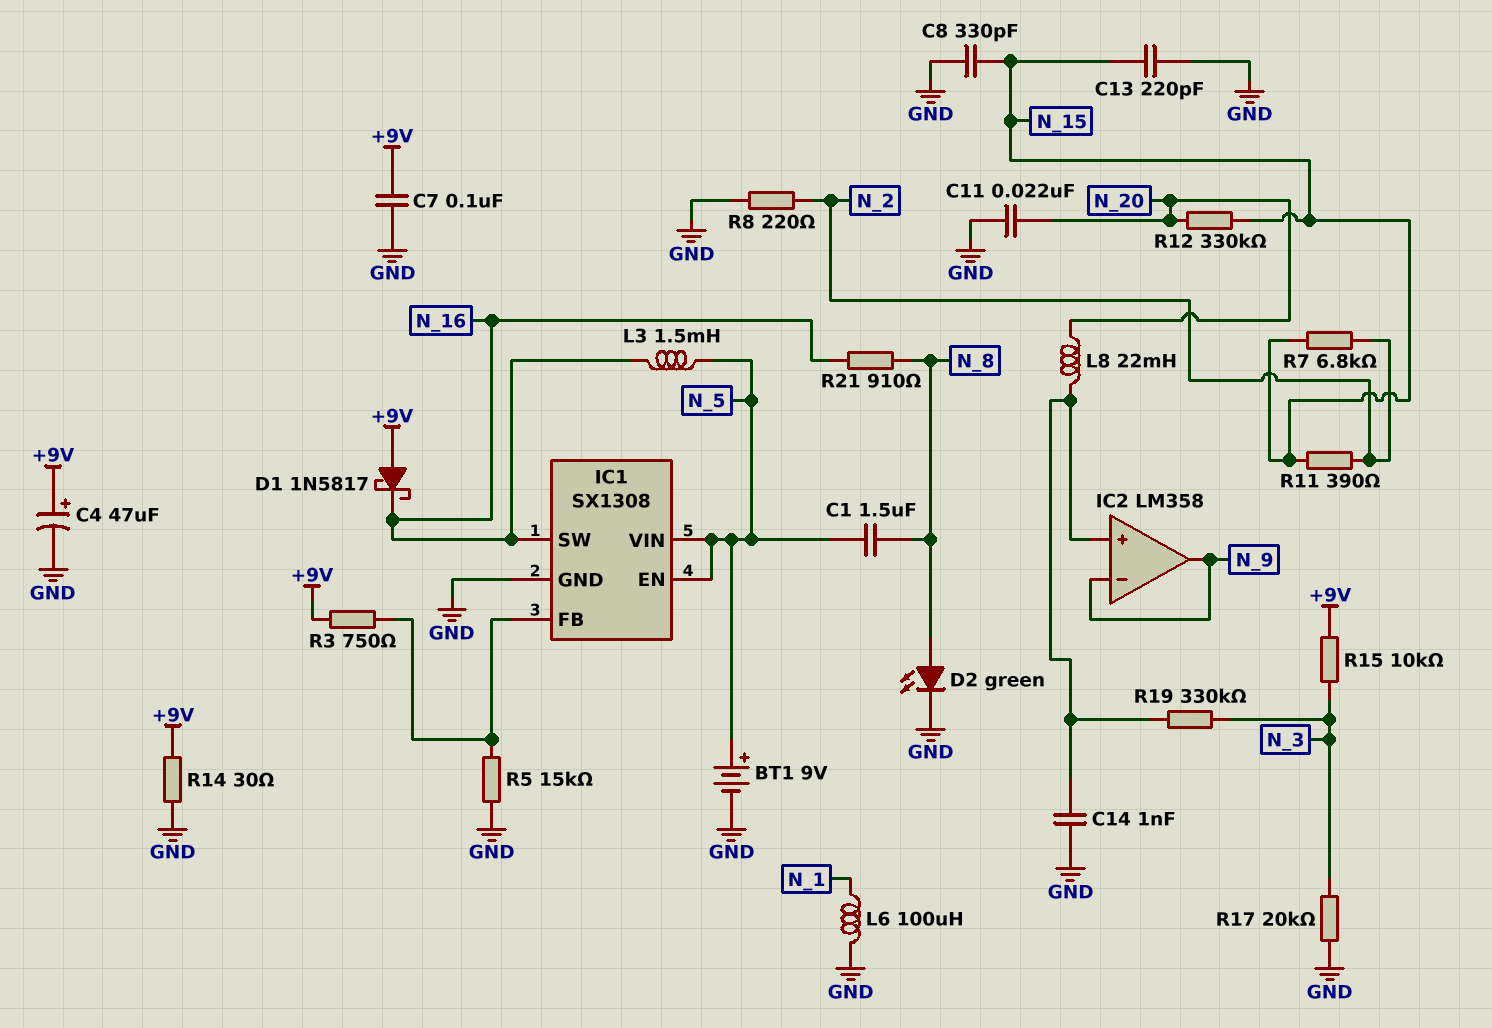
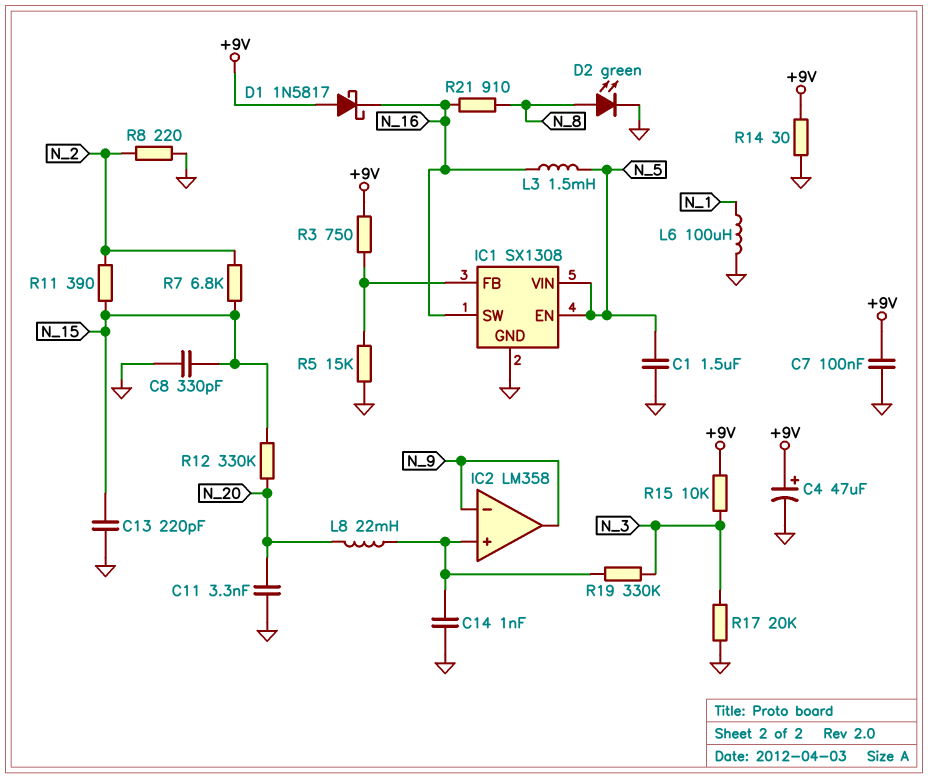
BT1: 9V (plus N_5, minus GND) -> none
C1: 1.5uF (N_5, N_8) -> 1.5uF (GND, N_5)
C11: 22nF (GND, N_20) -> 3.3nF (GND, N_20)

